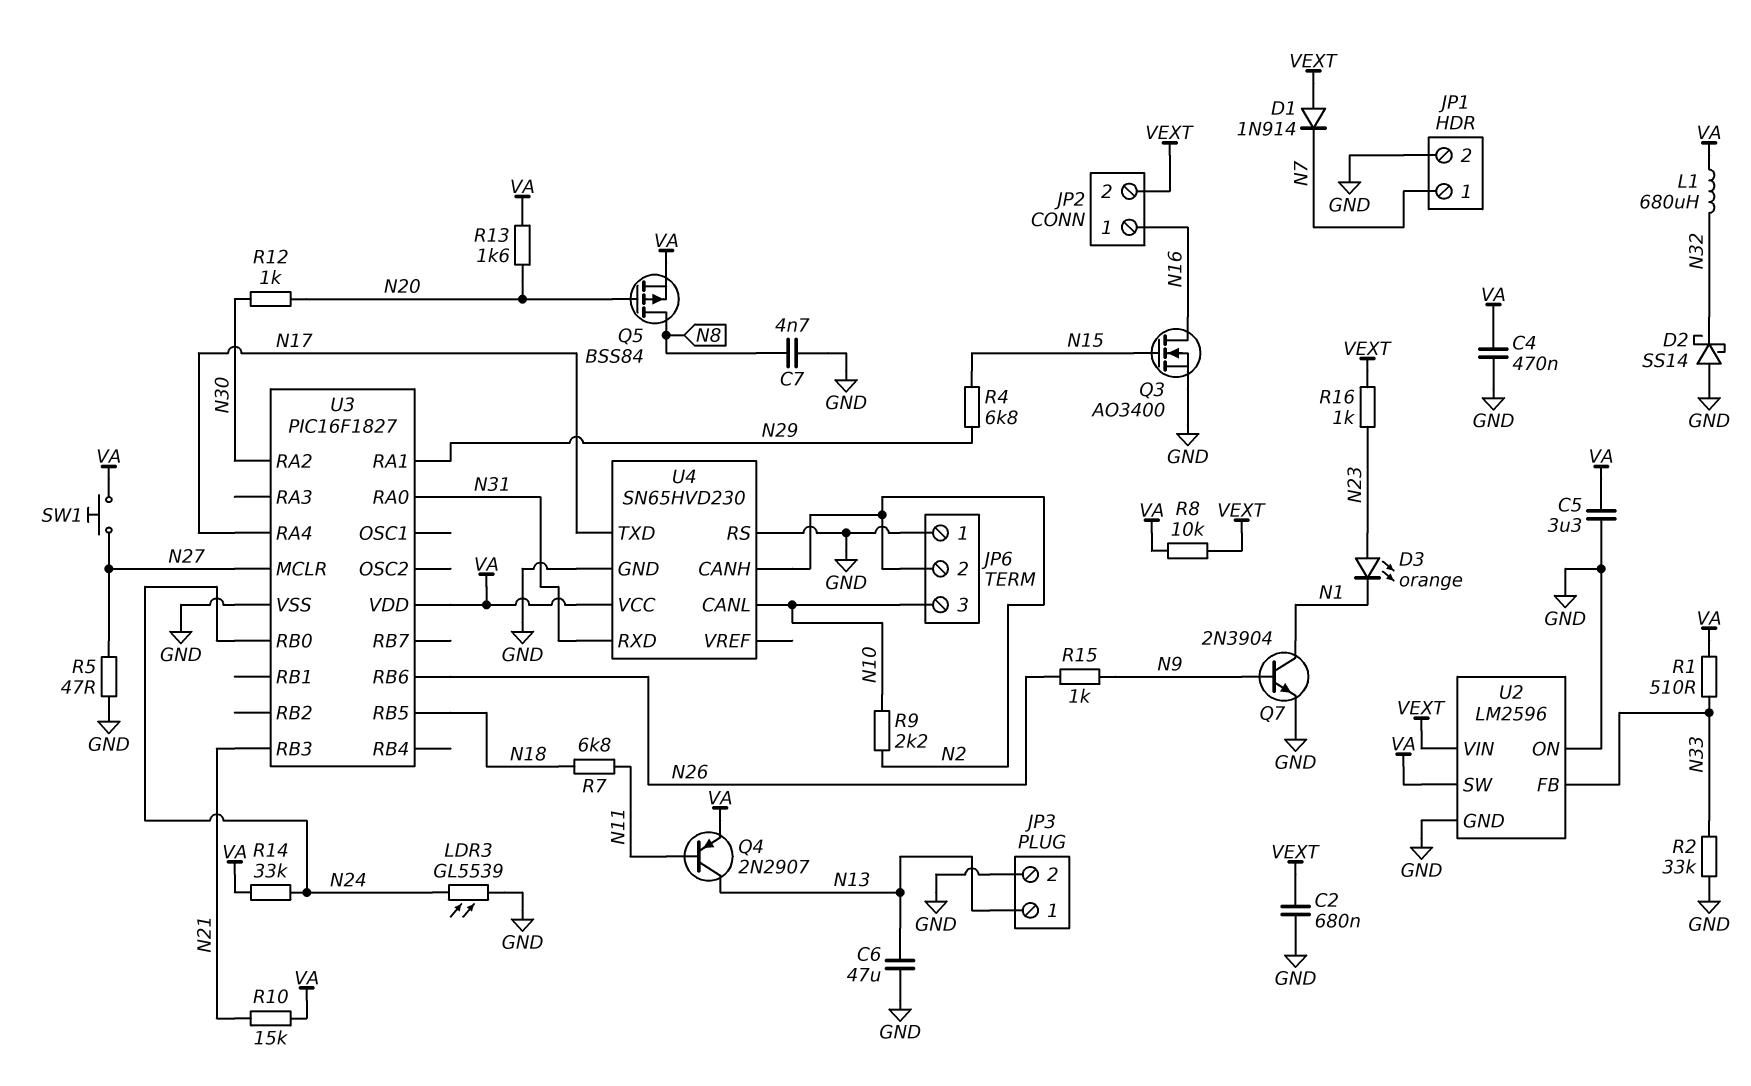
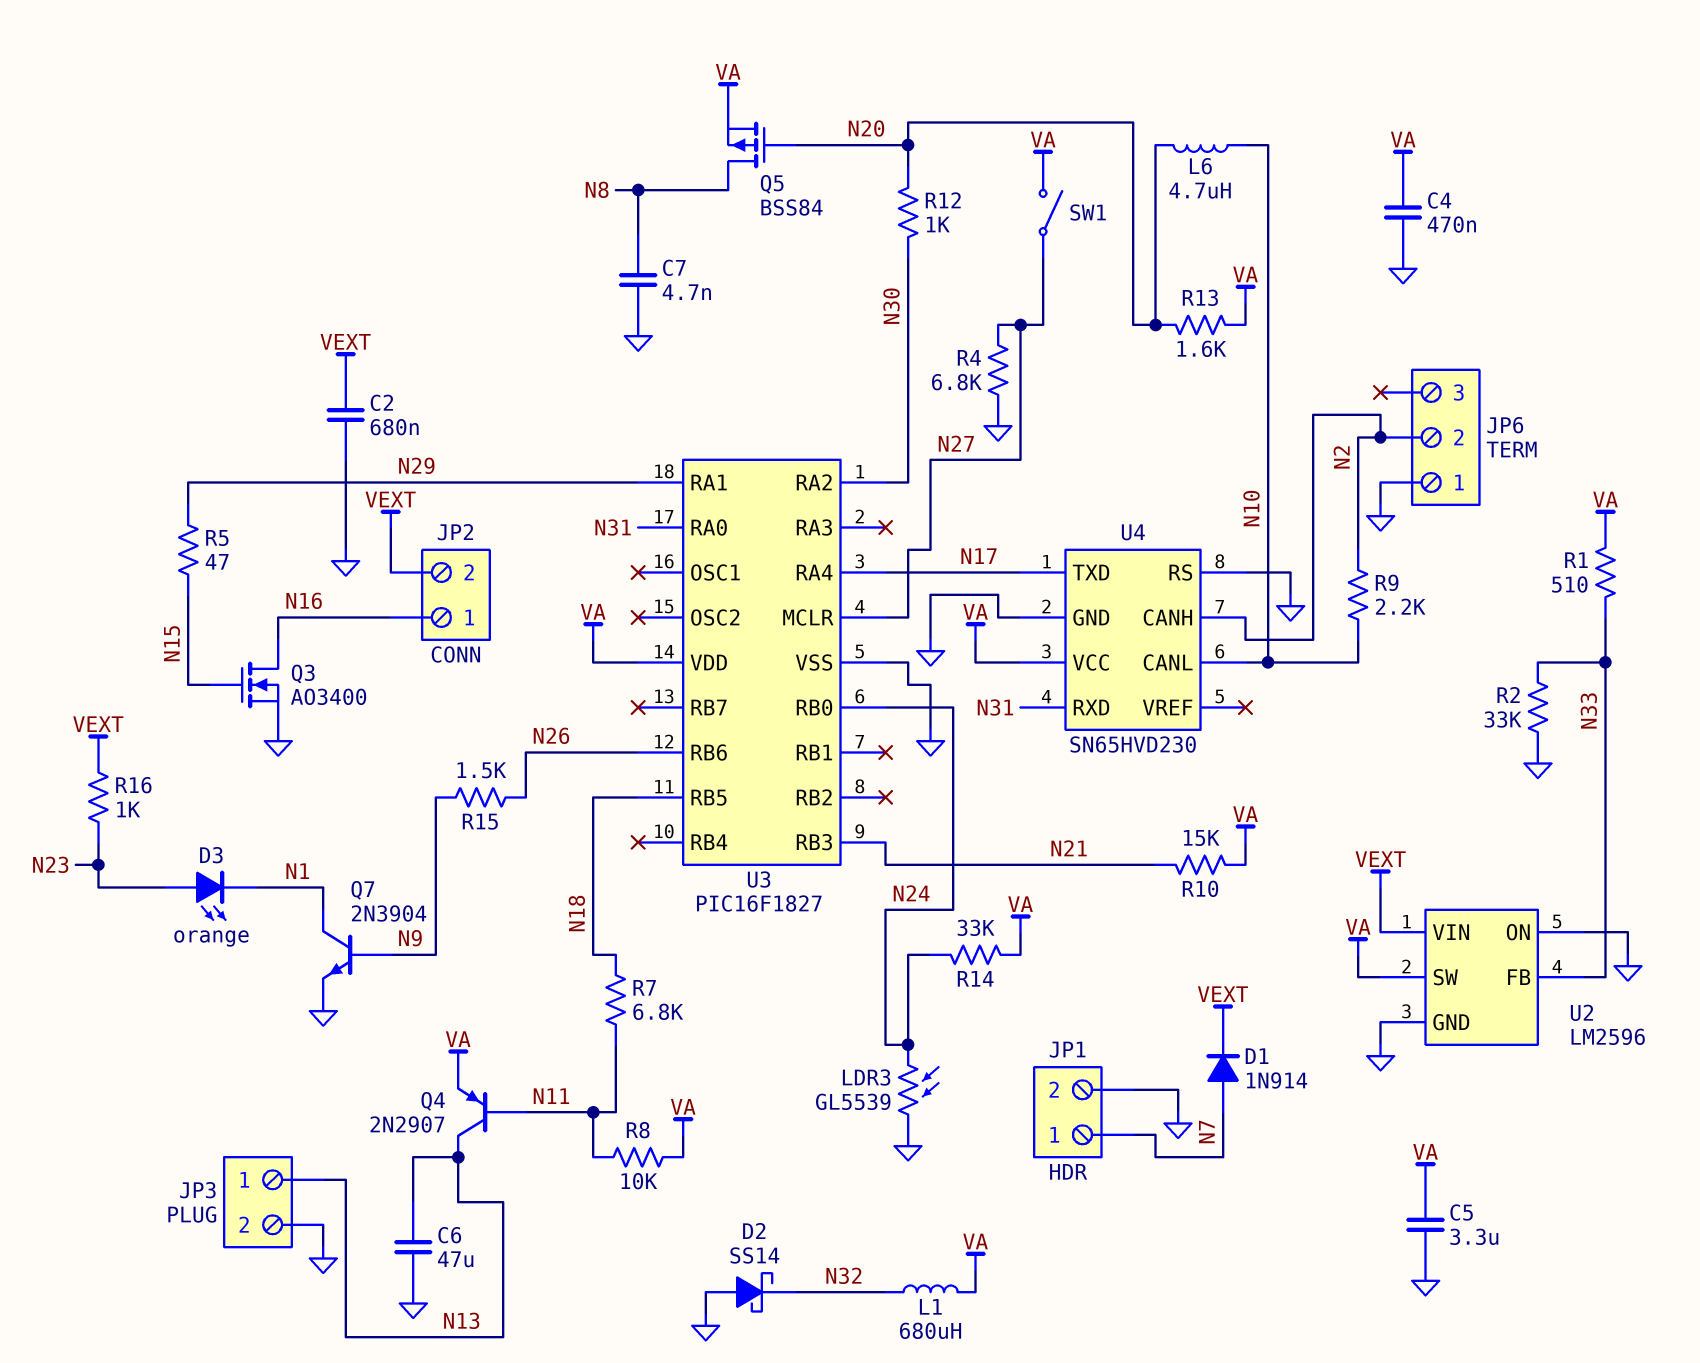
D1: diode 1N914 (A VEXT, K N7) -> diode 1N914 (A N7, K VEXT)
JP6 pin 3: N10 -> none
L6: none -> 4.7uH (N10, N20)
R4: 6.8k (N15, N29) -> 6.8k (GND, N27)
R5: 47 (GND, N27) -> 47 (N15, N29)
R8: 10k (VA, VEXT) -> 10k (N11, VA)
R15: 1k (N9, N26) -> 1.5k (N9, N26)
SW1: button (N27, VA) -> switch (N27, VA)

